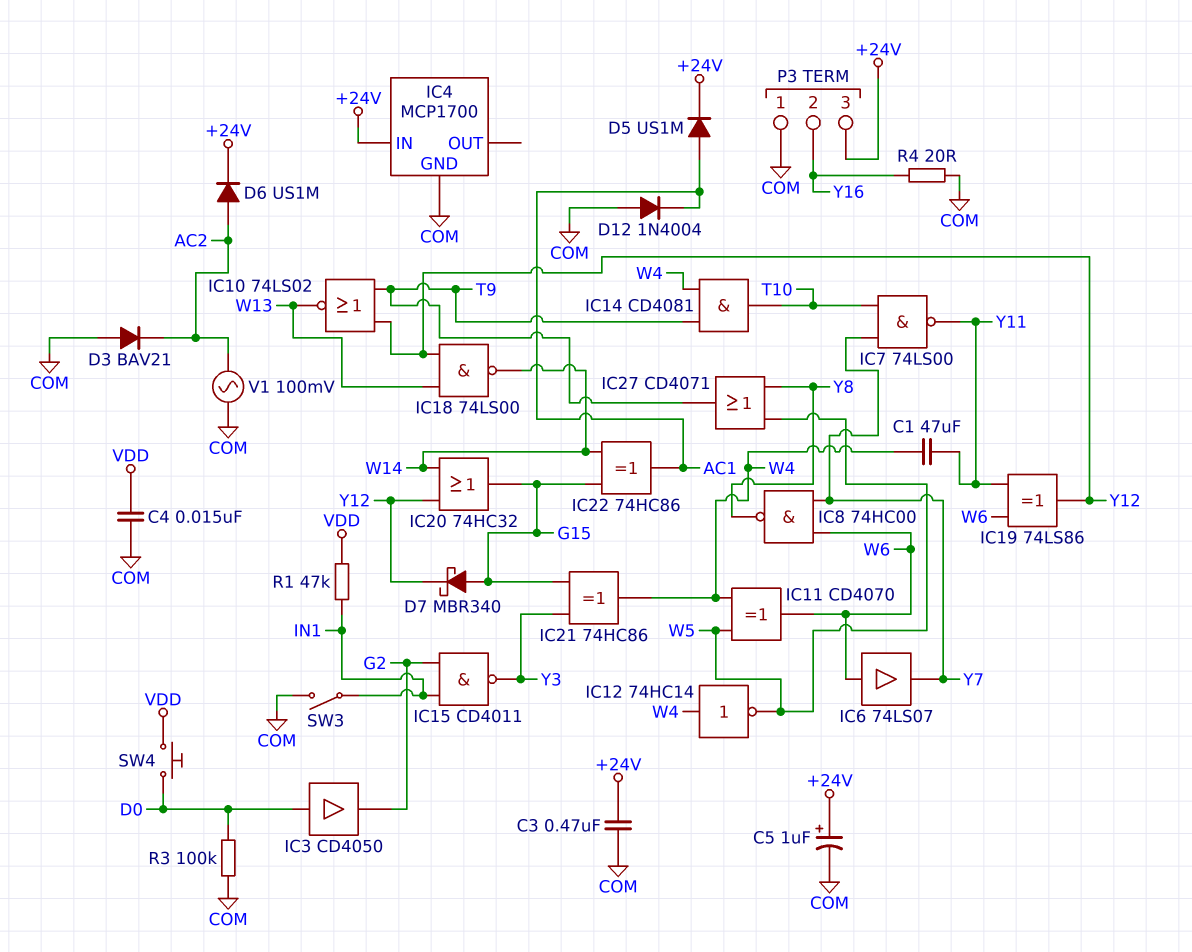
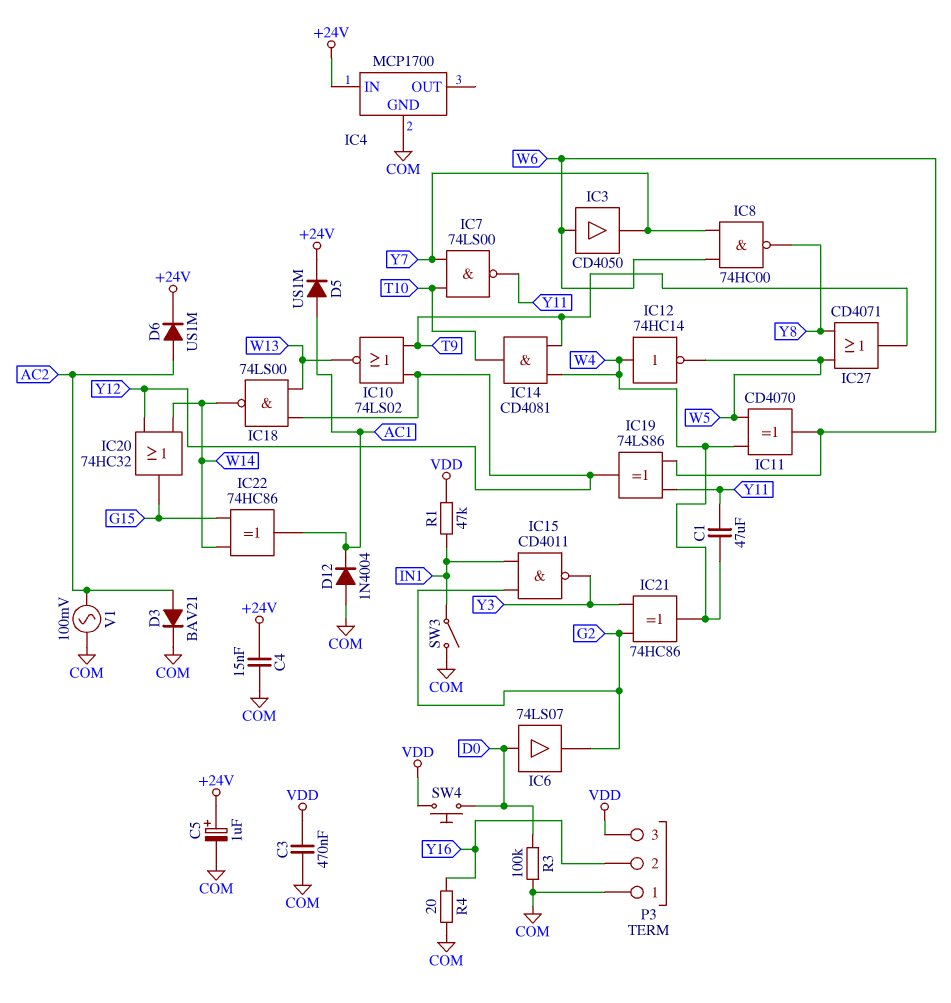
C3: 470nF (+24V, COM) -> 470nF (COM, VDD)
C4: 15nF (COM, VDD) -> 15nF (+24V, COM)
D3: diode BAV21 (A COM, K AC2) -> diode BAV21 (A AC2, K COM)
D7: schottky MBR340 (A G15, K Y12) -> none
IC3: buffer CD4050 (in D0, out G2) -> buffer CD4050 (in W6, out Y7)
IC6: buffer 74LS07 (in W6, out Y7) -> buffer 74LS07 (in D0, out G2)
IC21: XOR 74HC86 (in G15, in Y3, out W4) -> XOR 74HC86 (in G2, in Y3, out W4)
P3 pin 3: +24V -> VDD

